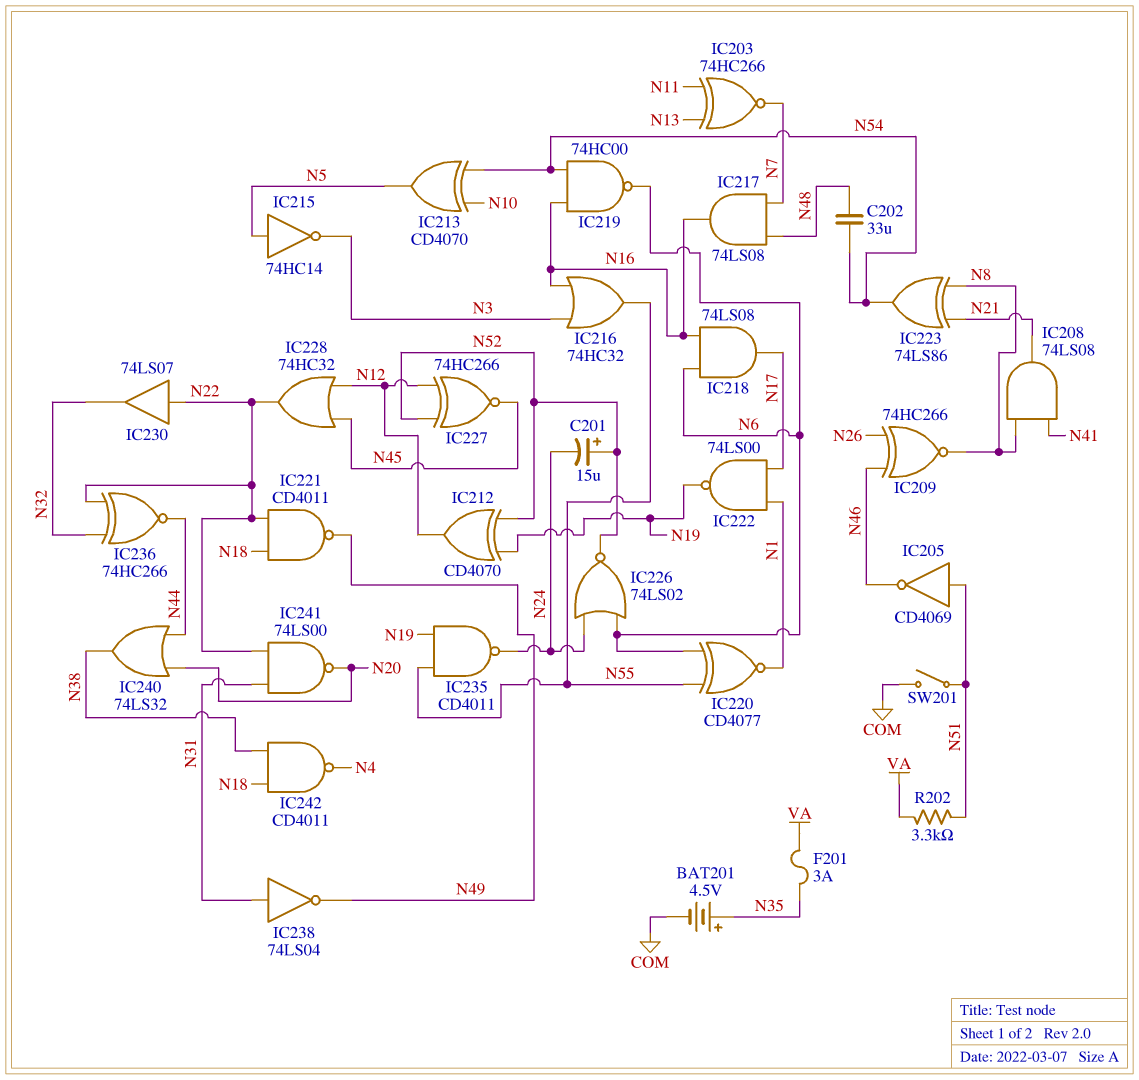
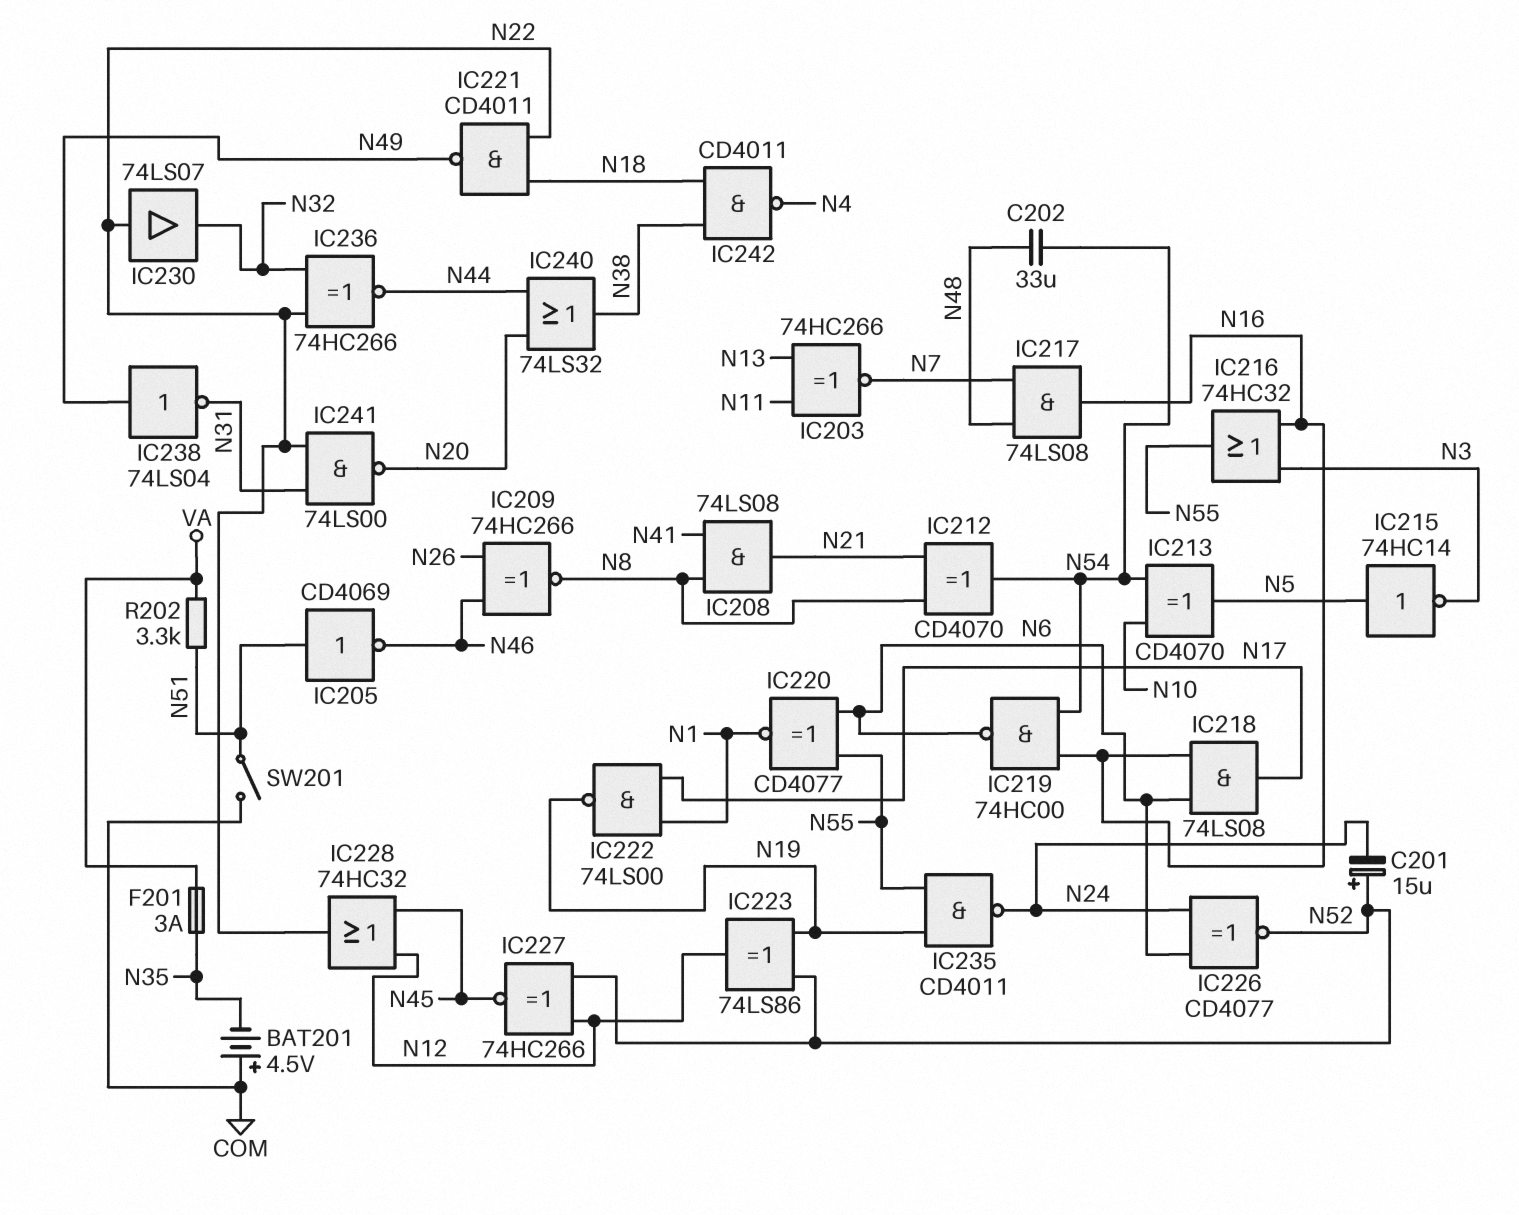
BAT201: 4.5V (plus N35, minus COM) -> 4.5V (plus COM, minus N35)
IC212: XOR CD4070 (in N19, in N52, out N12) -> XOR CD4070 (in N8, in N21, out N54)
IC223: XOR 74LS86 (in N8, in N21, out N54) -> XOR 74LS86 (in N19, in N52, out N12)
IC226: NOR 74LS02 (in N6, in N24, out N52) -> XNOR CD4077 (in N6, in N24, out N52)
IC238: NOT 74LS04 (in N31, out N49) -> NOT 74LS04 (in N49, out N31)

